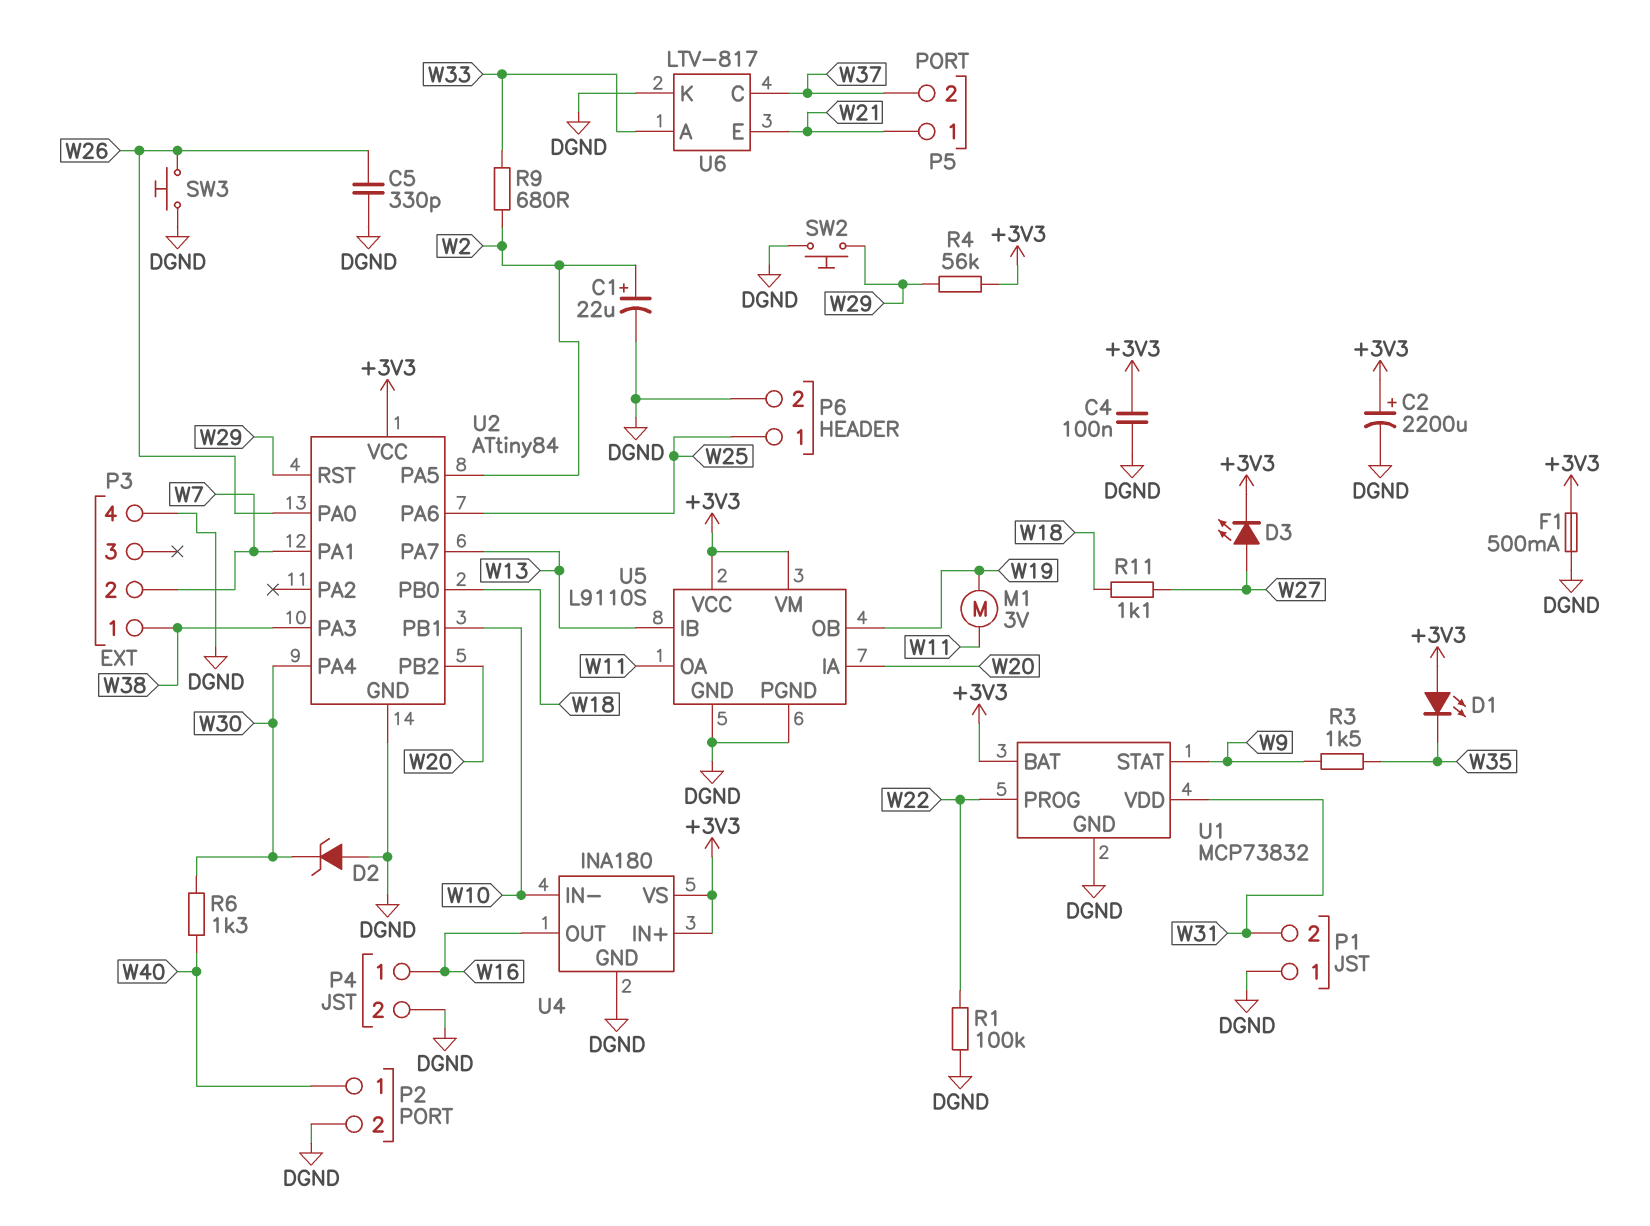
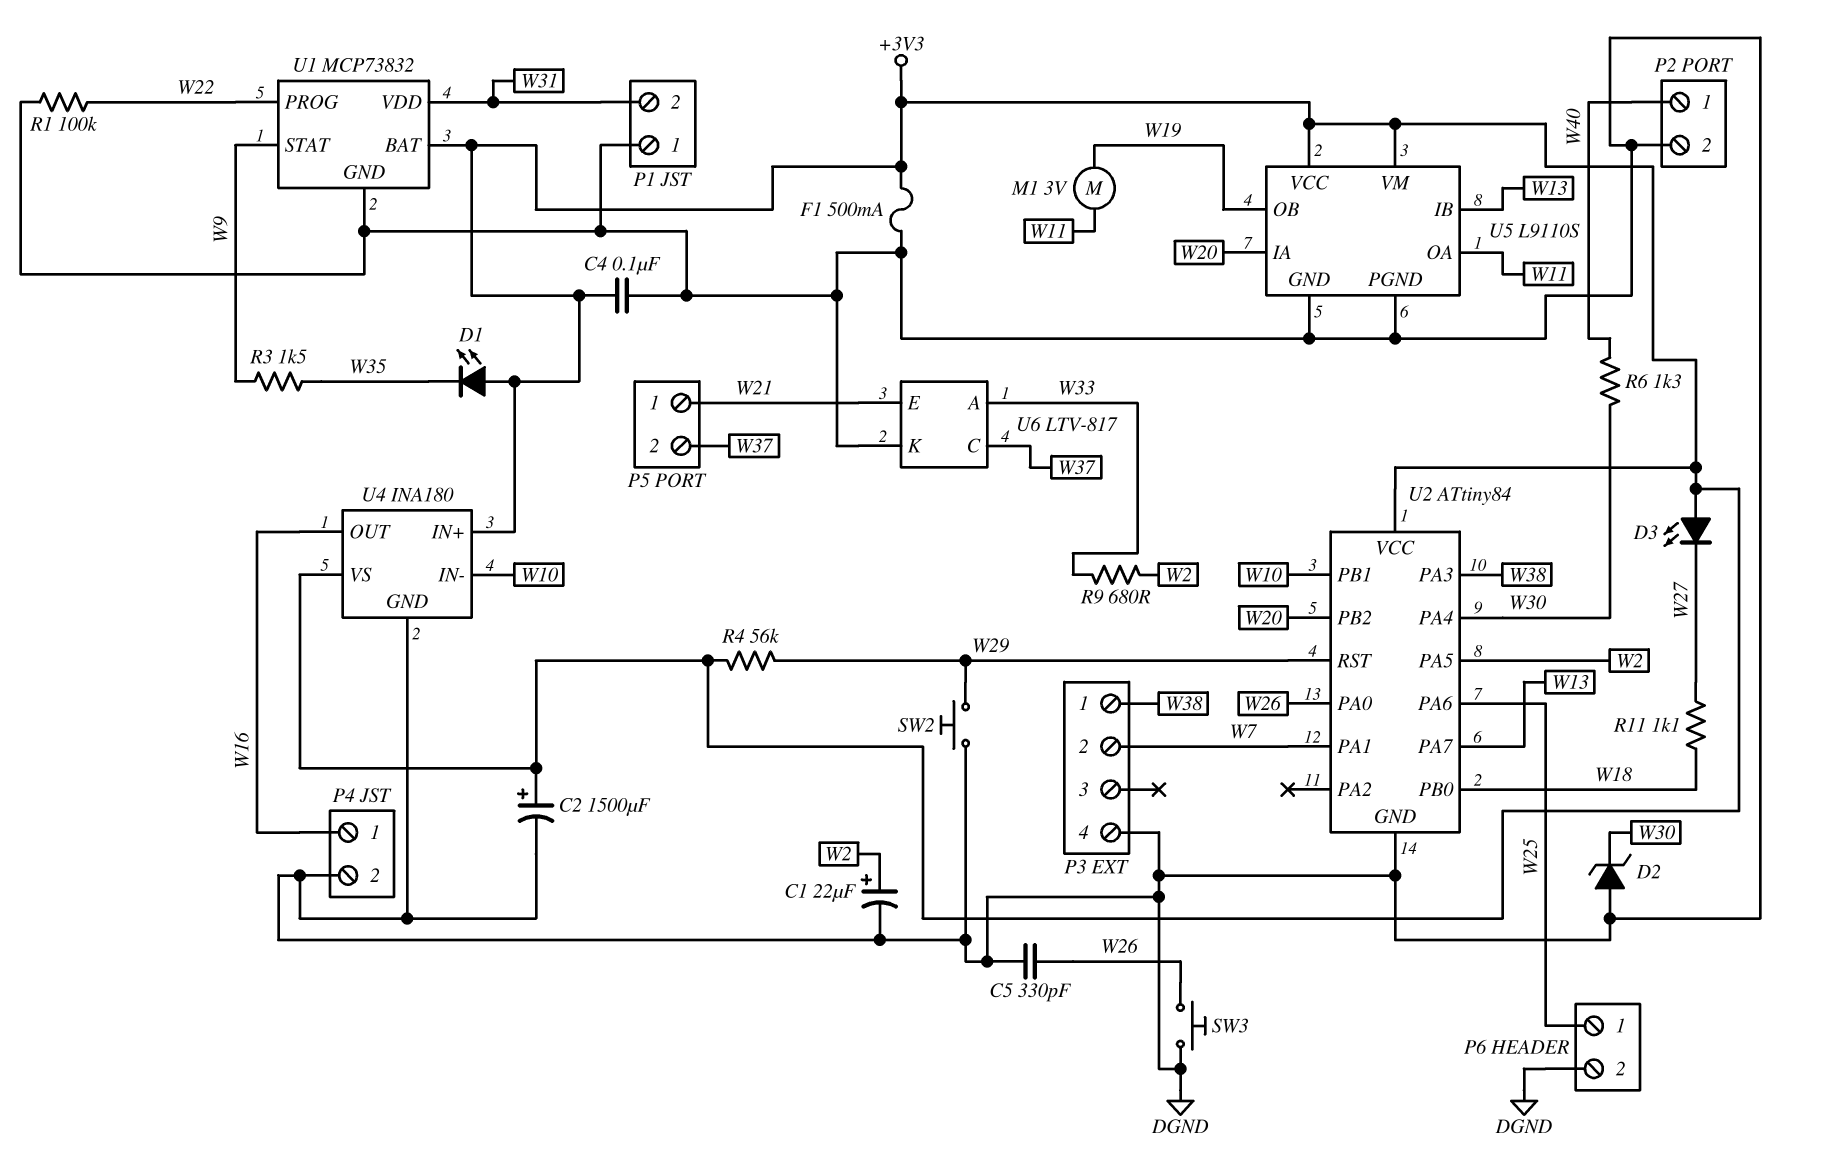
C2: 2200uF (plus +3V3, minus DGND) -> 1500uF (plus +3V3, minus DGND)
D3: LED (A W27, K +3V3) -> LED (A +3V3, K W27)

